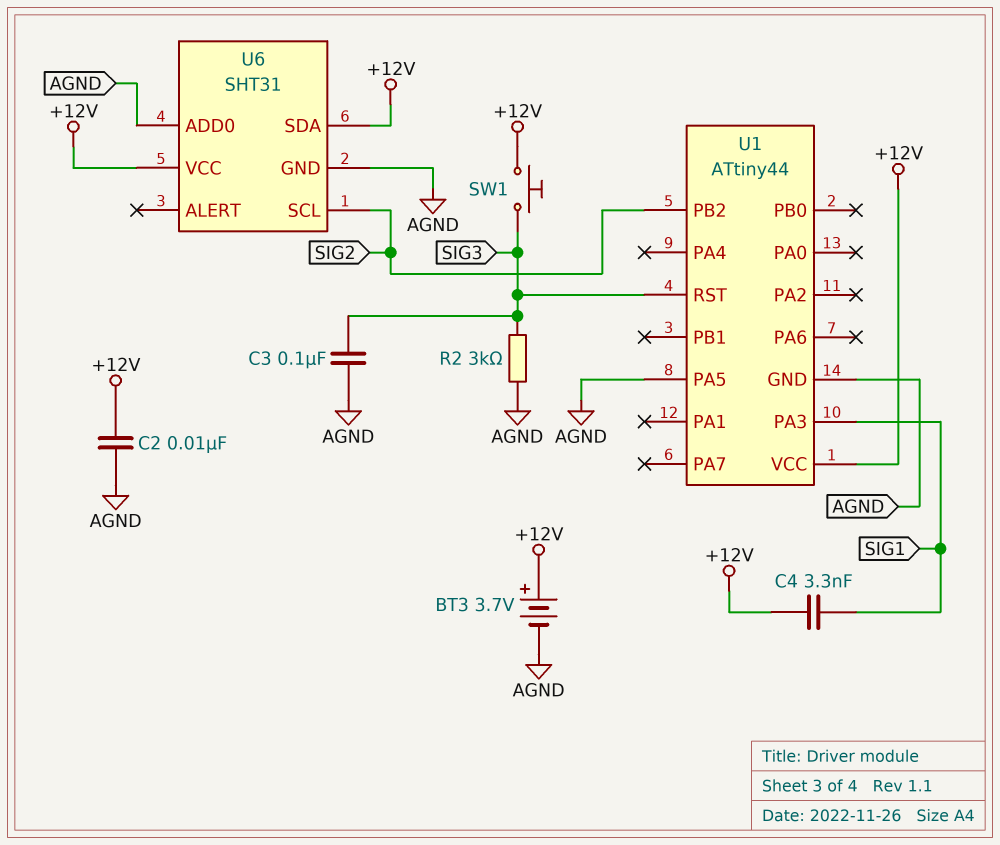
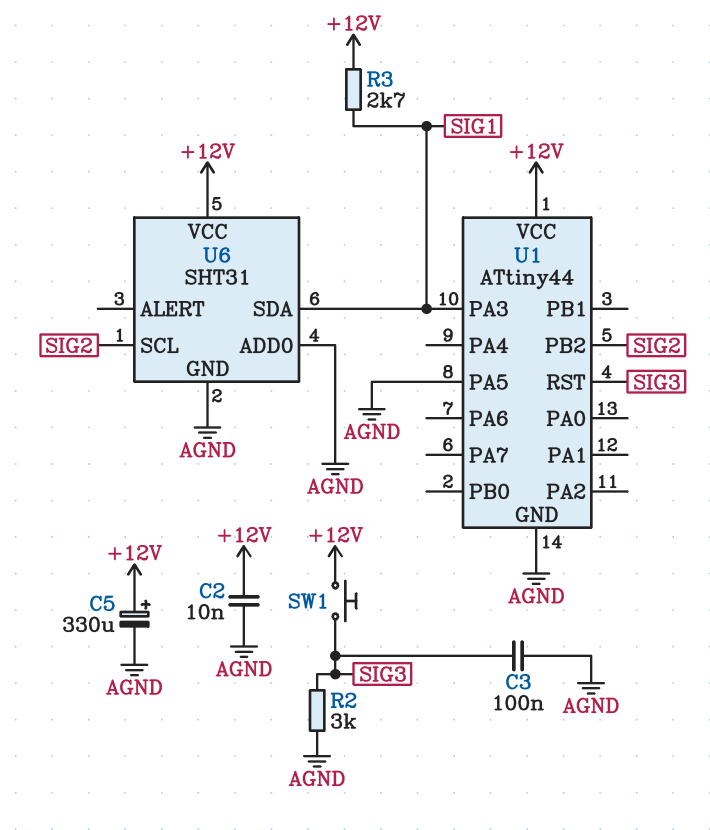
BT3: 3.7V (plus +12V, minus AGND) -> none
C4: 3.3nF (+12V, SIG1) -> none
C5: none -> 330uF (plus +12V, minus AGND)
R3: none -> 2.7k (+12V, SIG1)
U6 pin SDA: +12V -> SIG1

